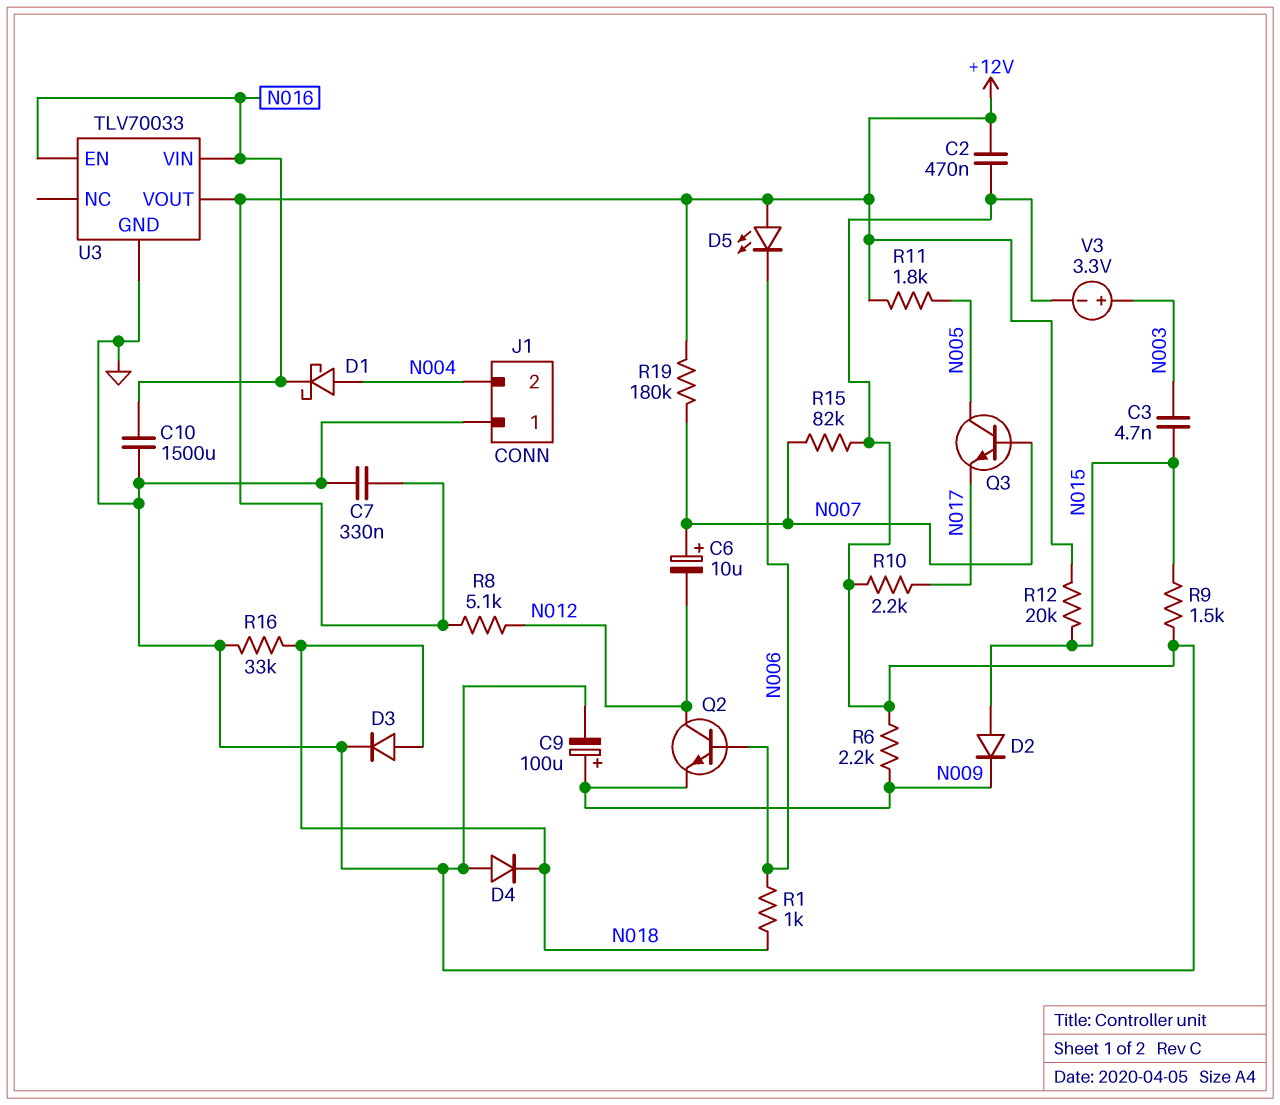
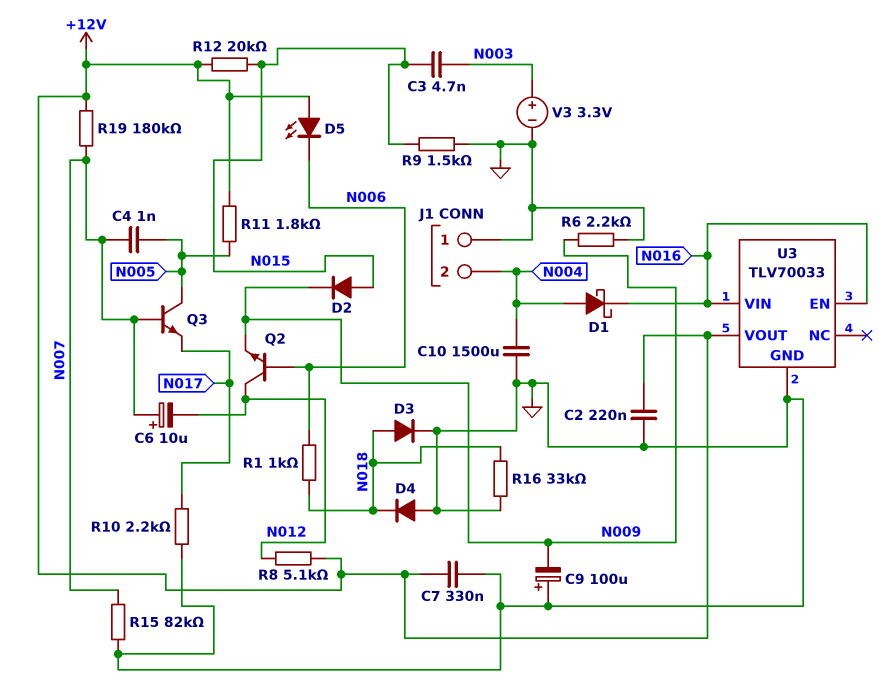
C2: 470nF (+12V, GND) -> 220nF (+12V, GND)
C4: none -> 1nF (N005, N007)
C9: 100uF (plus N009, minus GND) -> 100uF (plus GND, minus N009)
C10: 1500uF (GND, N016) -> 1500uF (GND, N004)

